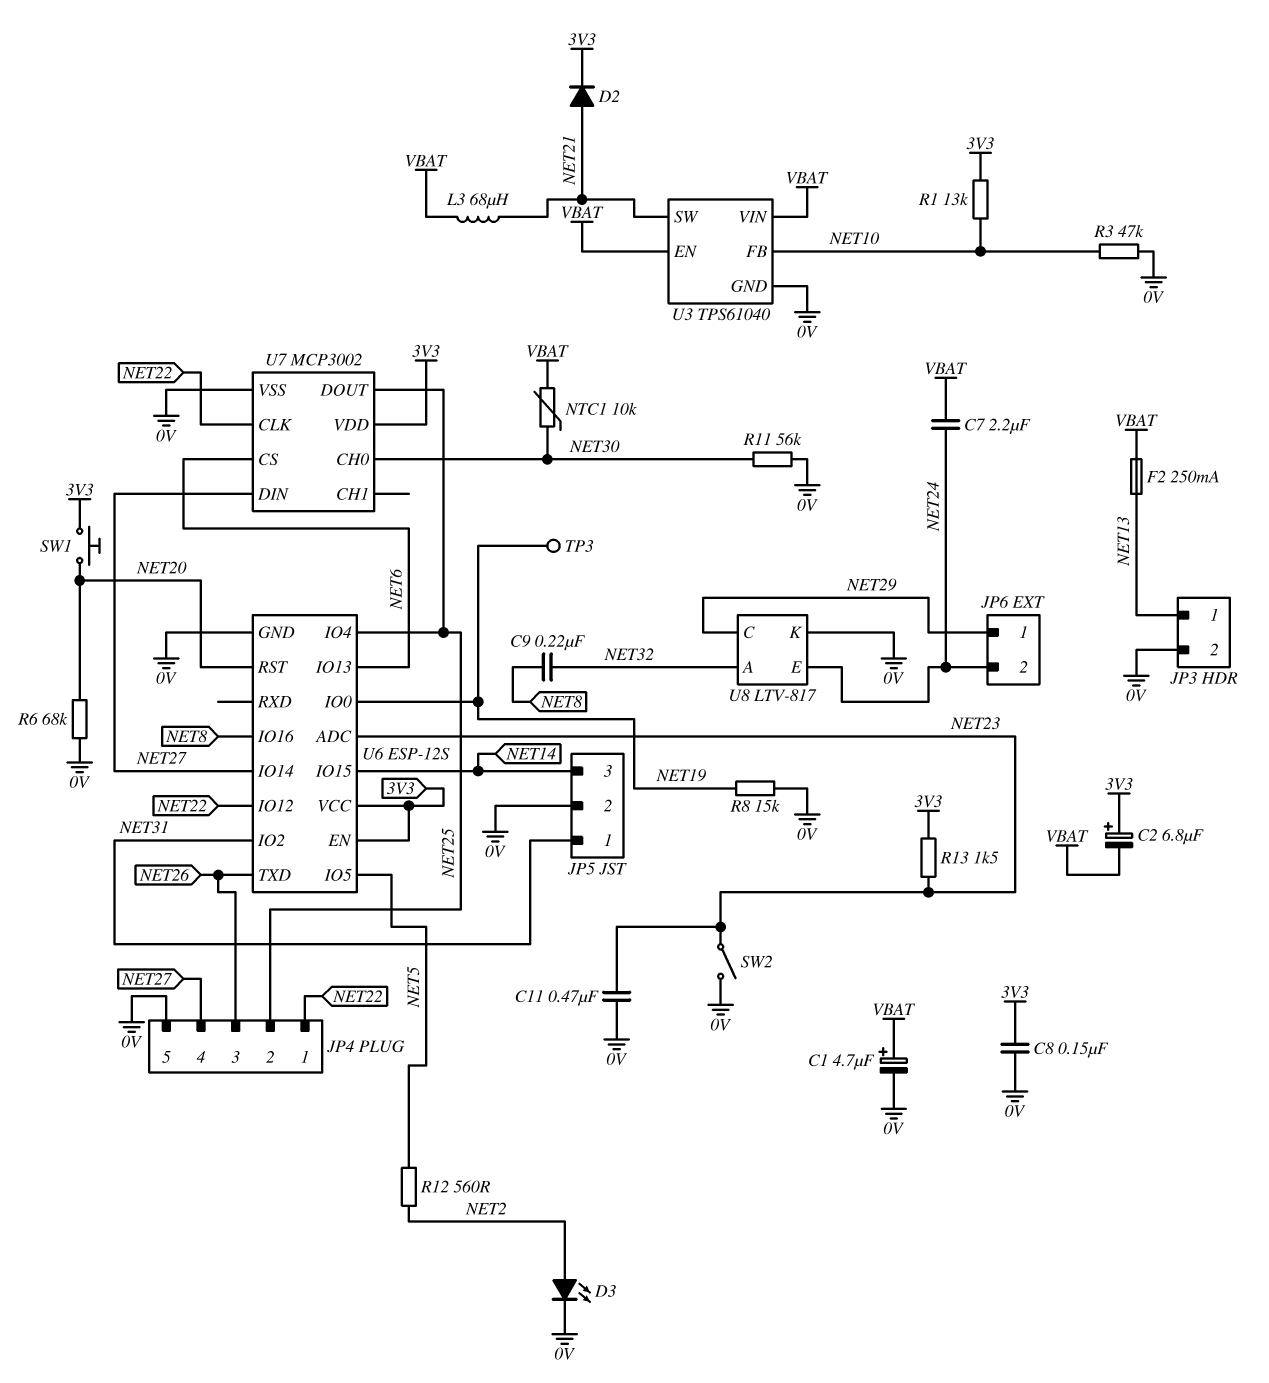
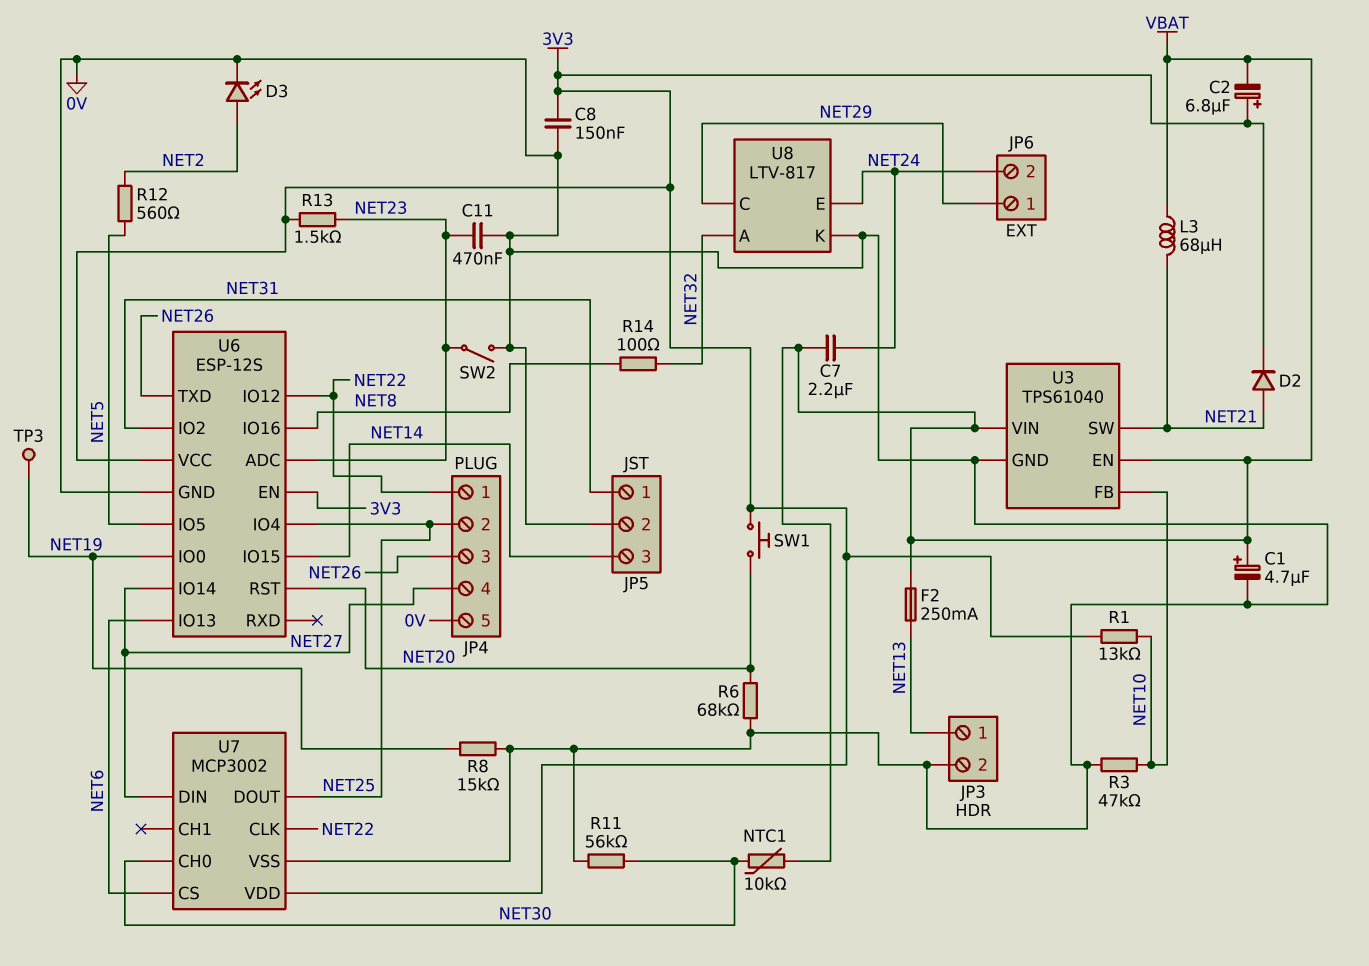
C9: 220nF (NET8, NET32) -> none
R14: none -> 100 (NET8, NET32)

